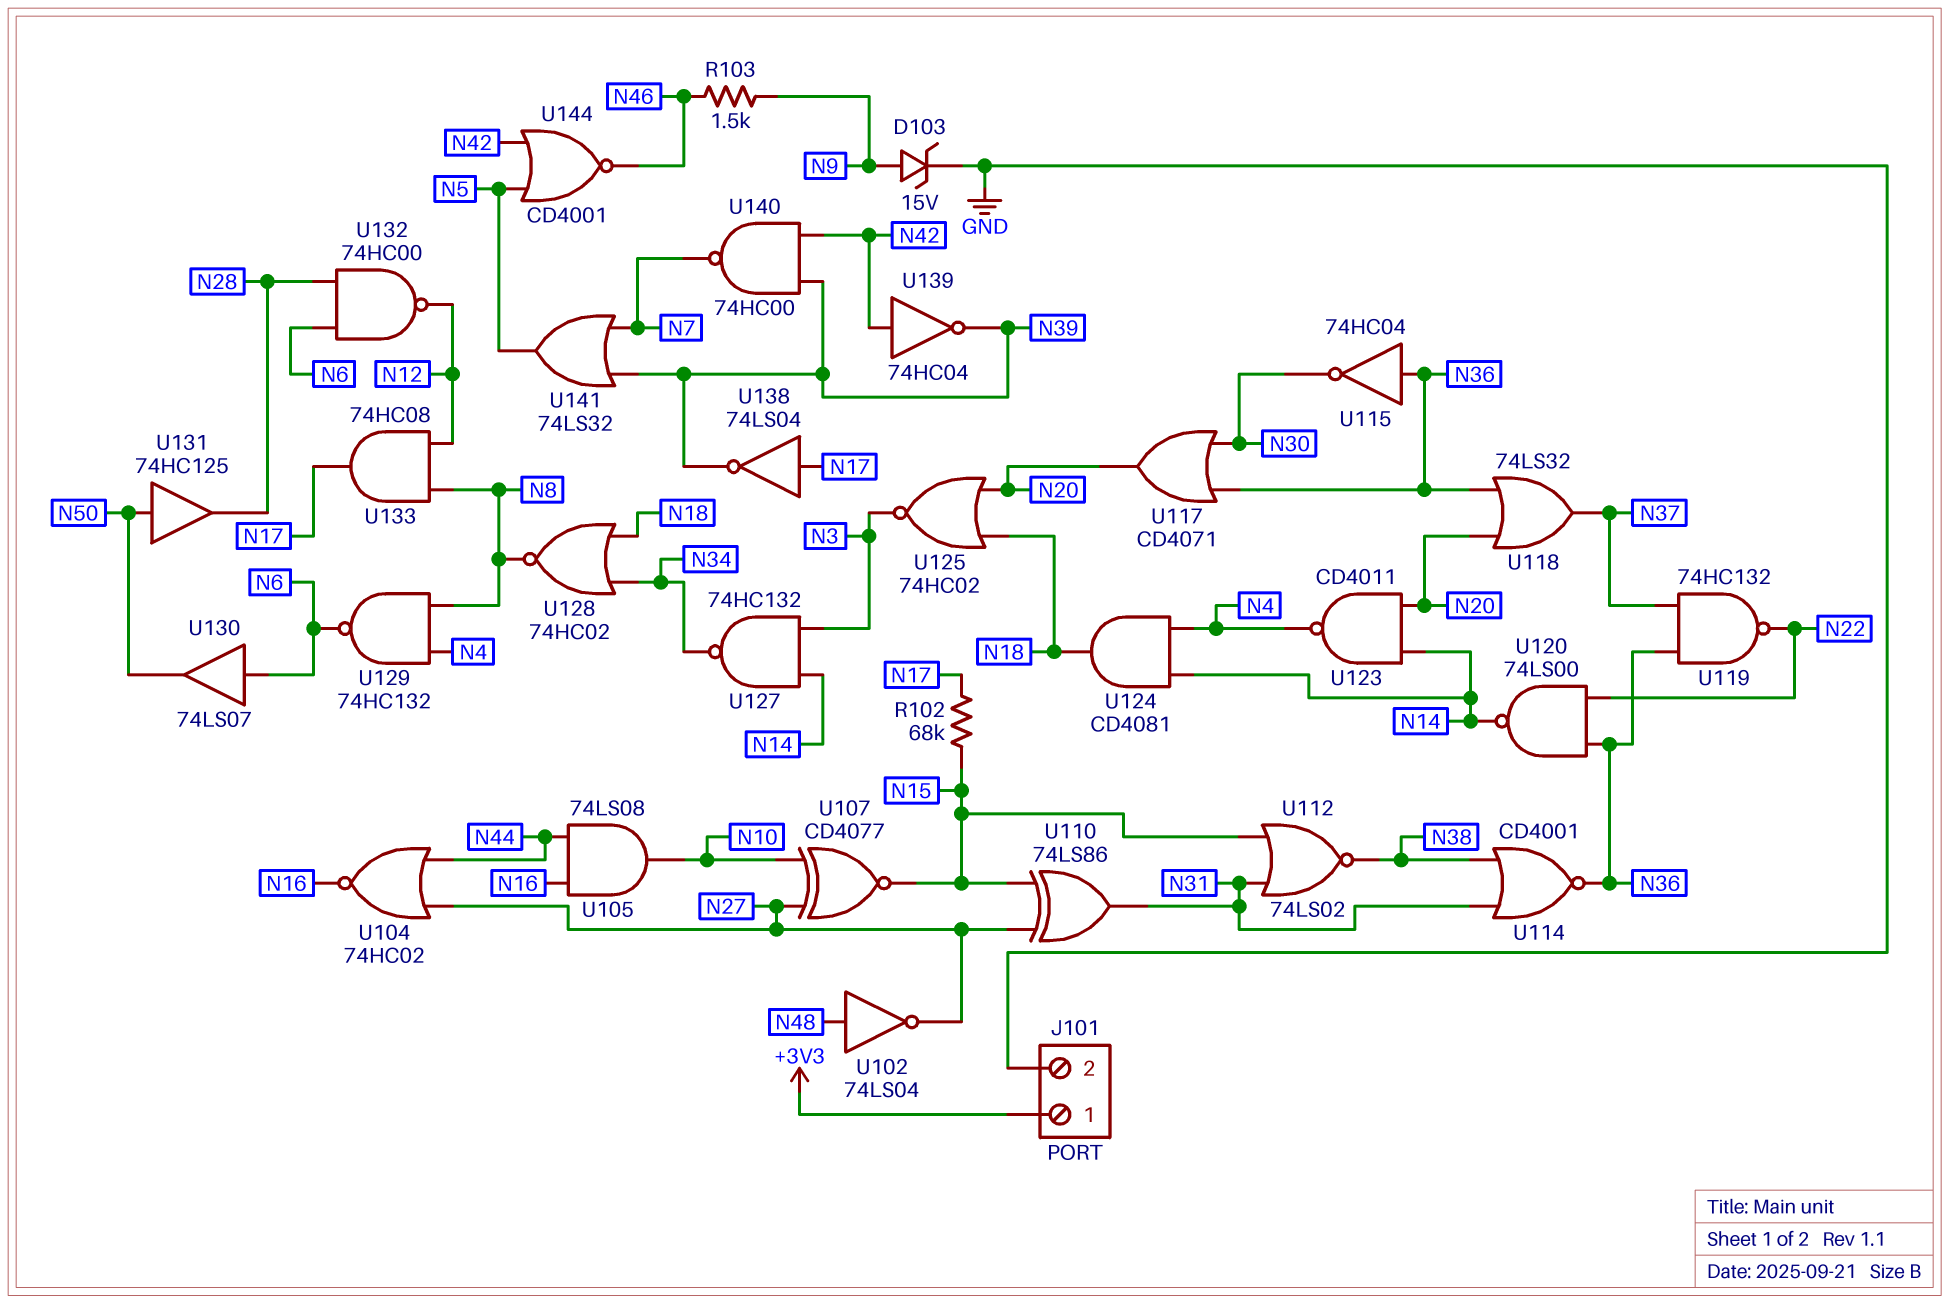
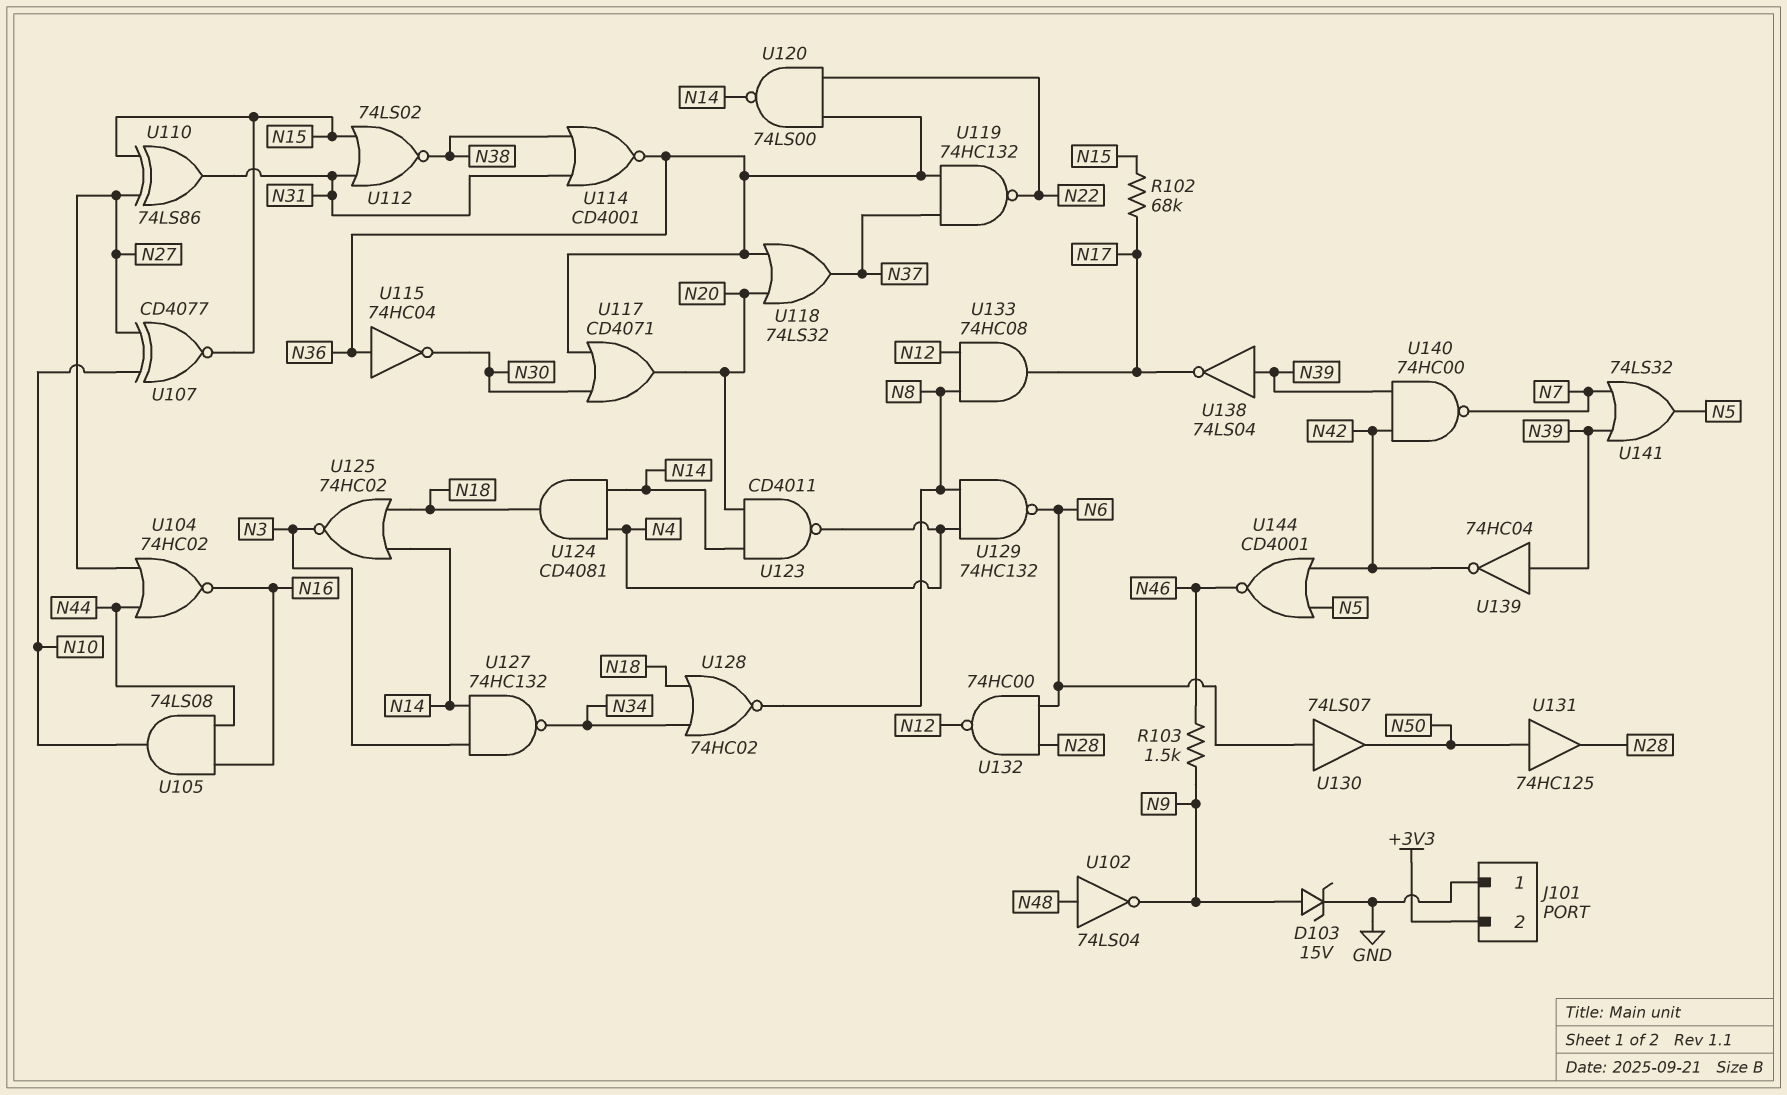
J101 pin 1: +3V3 -> GND
J101 pin 2: GND -> +3V3
U102: NOT 74LS04 (in N48, out N27) -> NOT 74LS04 (in N48, out N9)
U125: NOR 74HC02 (in N18, in N20, out N3) -> NOR 74HC02 (in N14, in N18, out N3)
U138: NOT 74LS04 (in N17, out N39) -> NOT 74LS04 (in N39, out N17)
U139: NOT 74HC04 (in N42, out N39) -> NOT 74HC04 (in N39, out N42)

